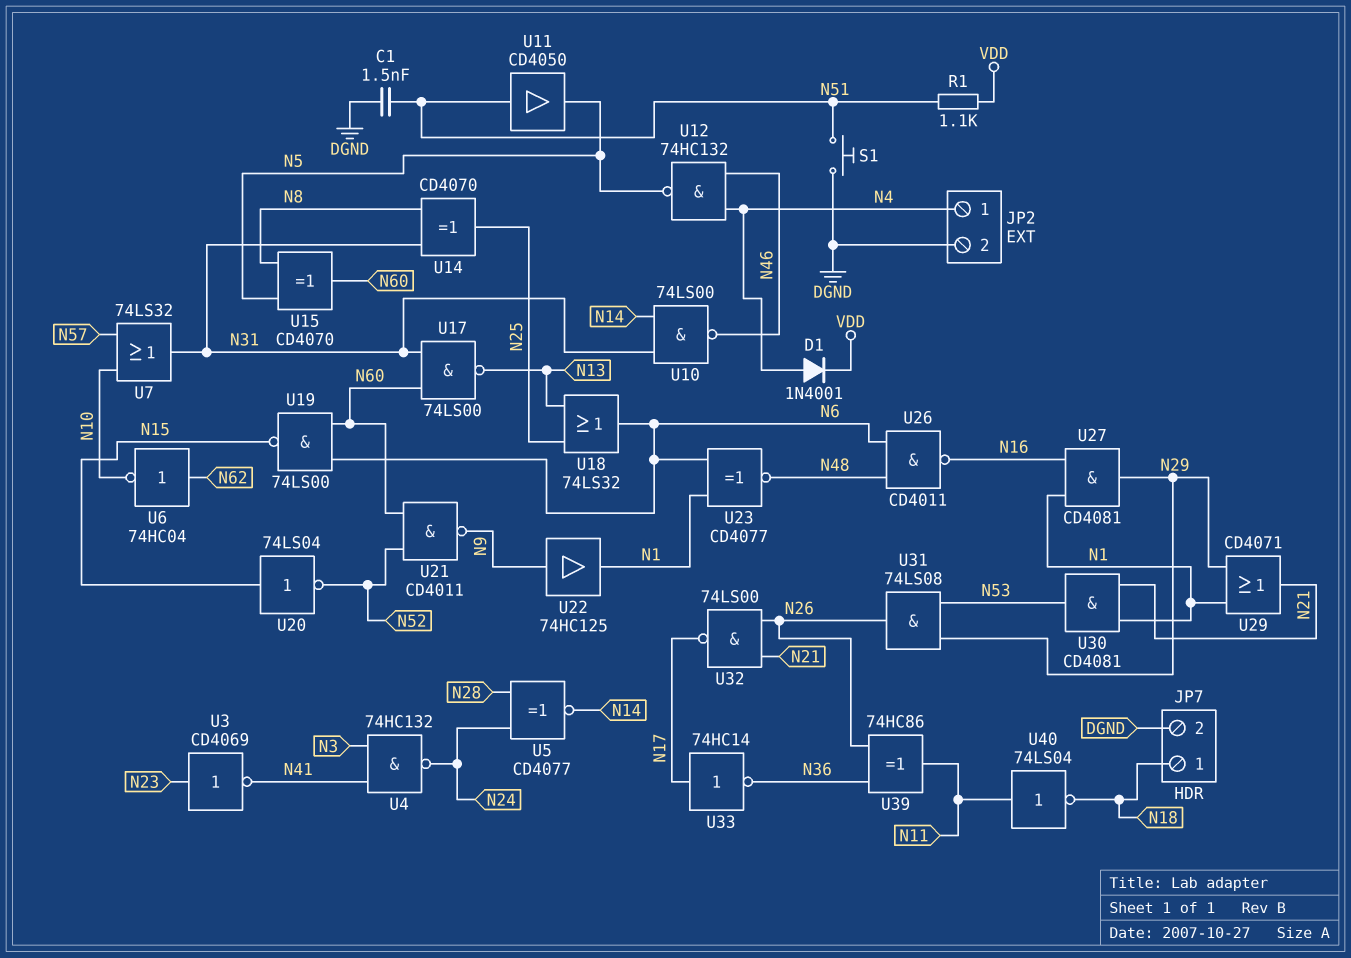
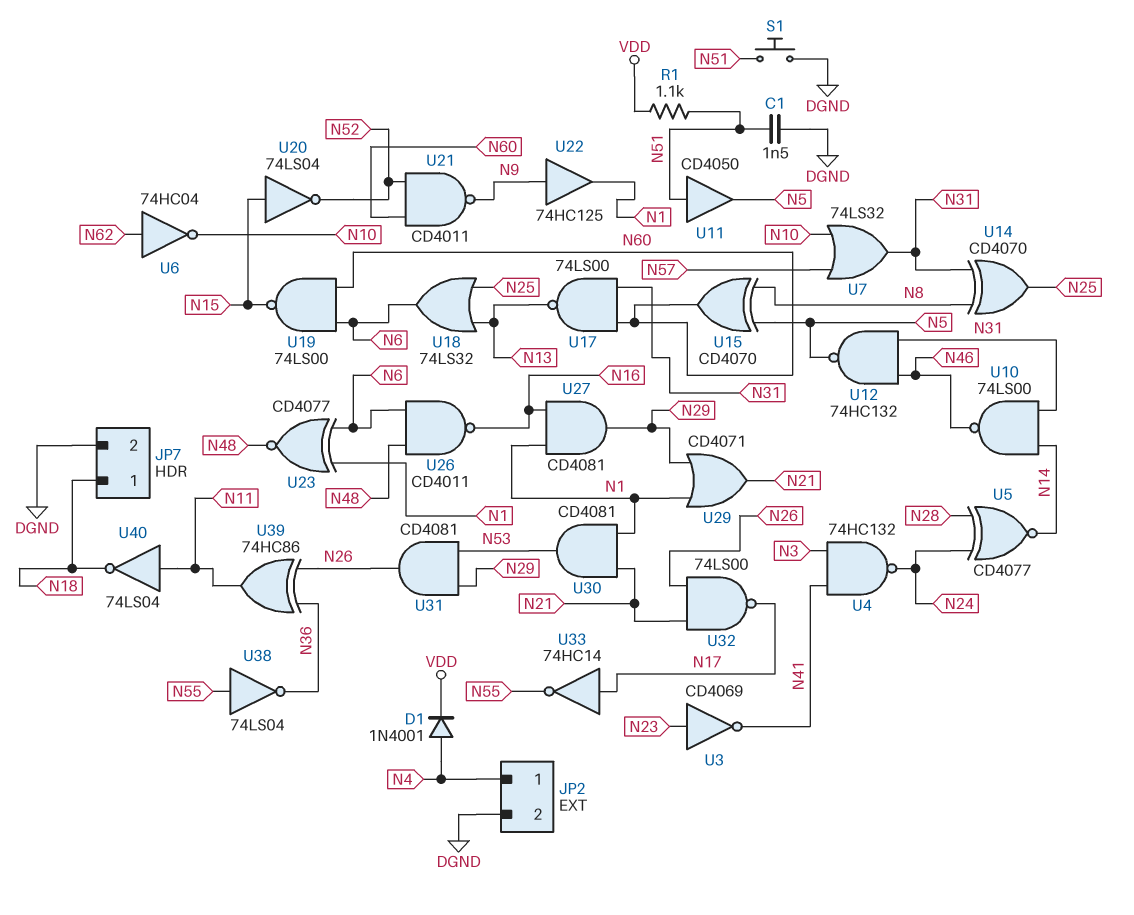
U12: NAND 74HC132 (in N4, in N46, out N5) -> NAND 74HC132 (in N31, in N46, out N5)
U31: AND 74LS08 (in N29, in N53, out N26) -> AND CD4081 (in N29, in N53, out N26)
U33: NOT 74HC14 (in N17, out N36) -> NOT 74HC14 (in N17, out N55)
U38: none -> NOT 74LS04 (in N55, out N36)

